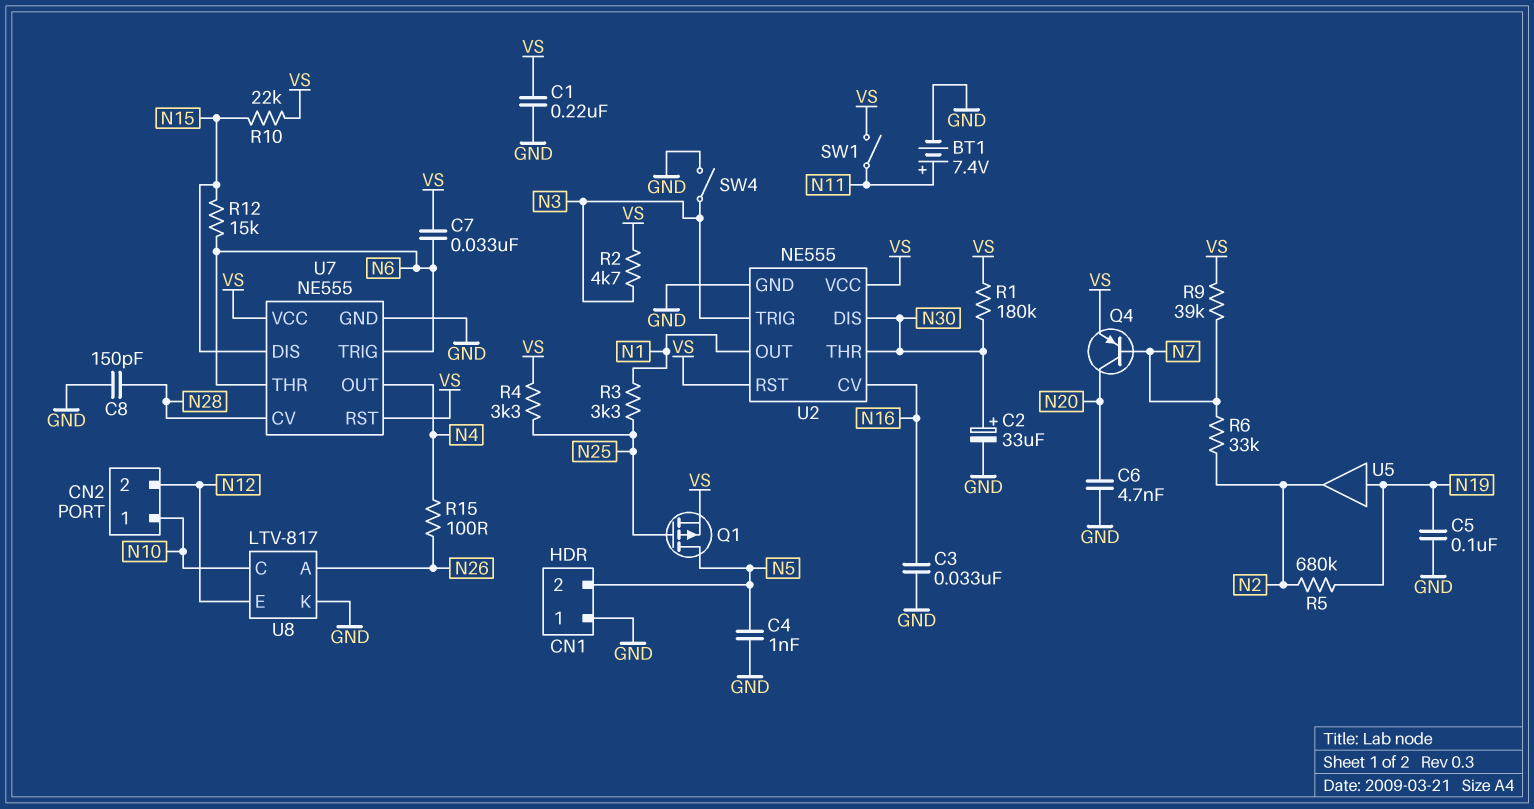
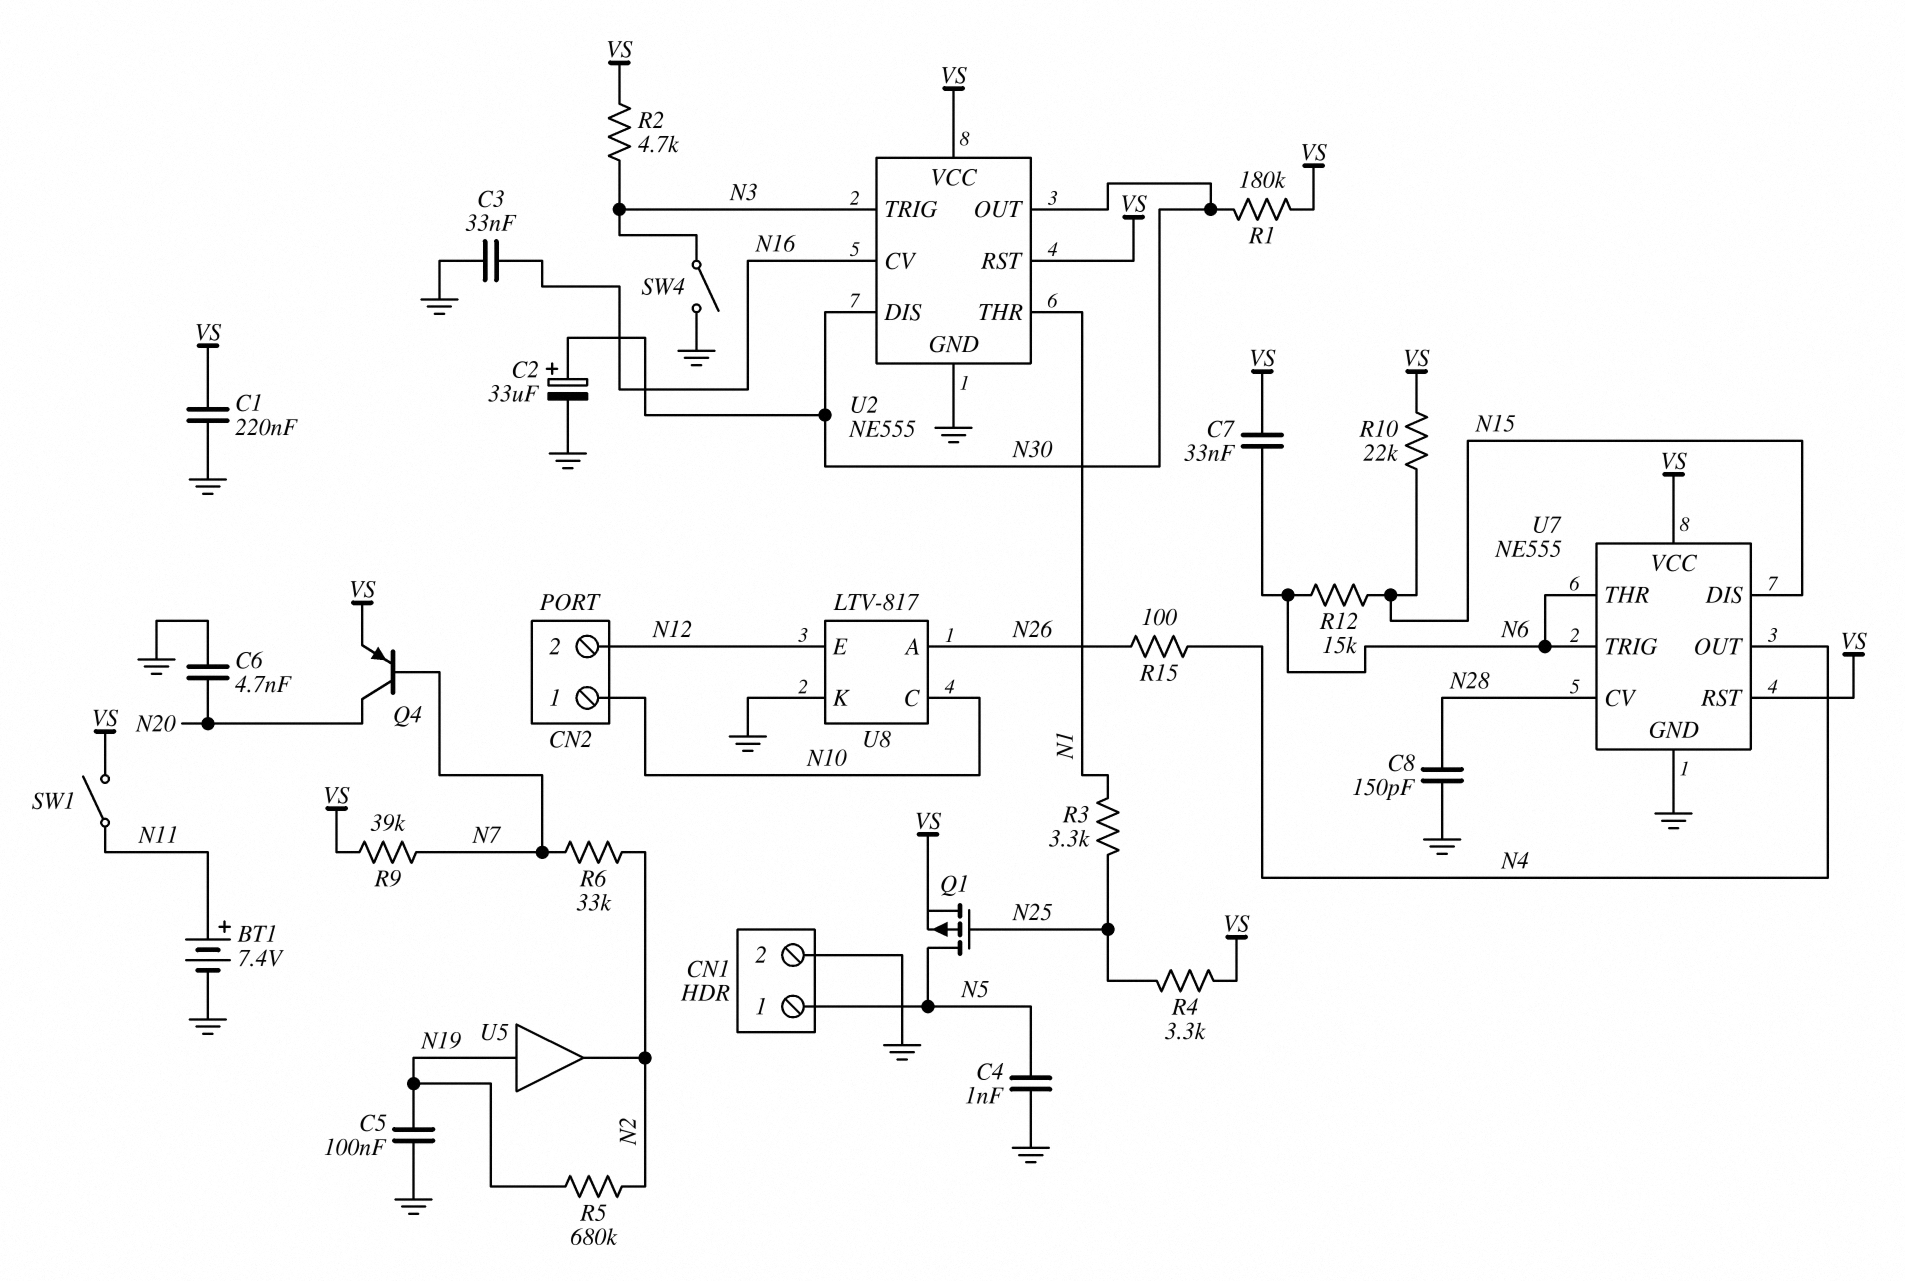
CN1 pin 1: GND -> N5
CN1 pin 2: N5 -> GND
U2 pin OUT: N1 -> N30
U2 pin THR: N30 -> N1

